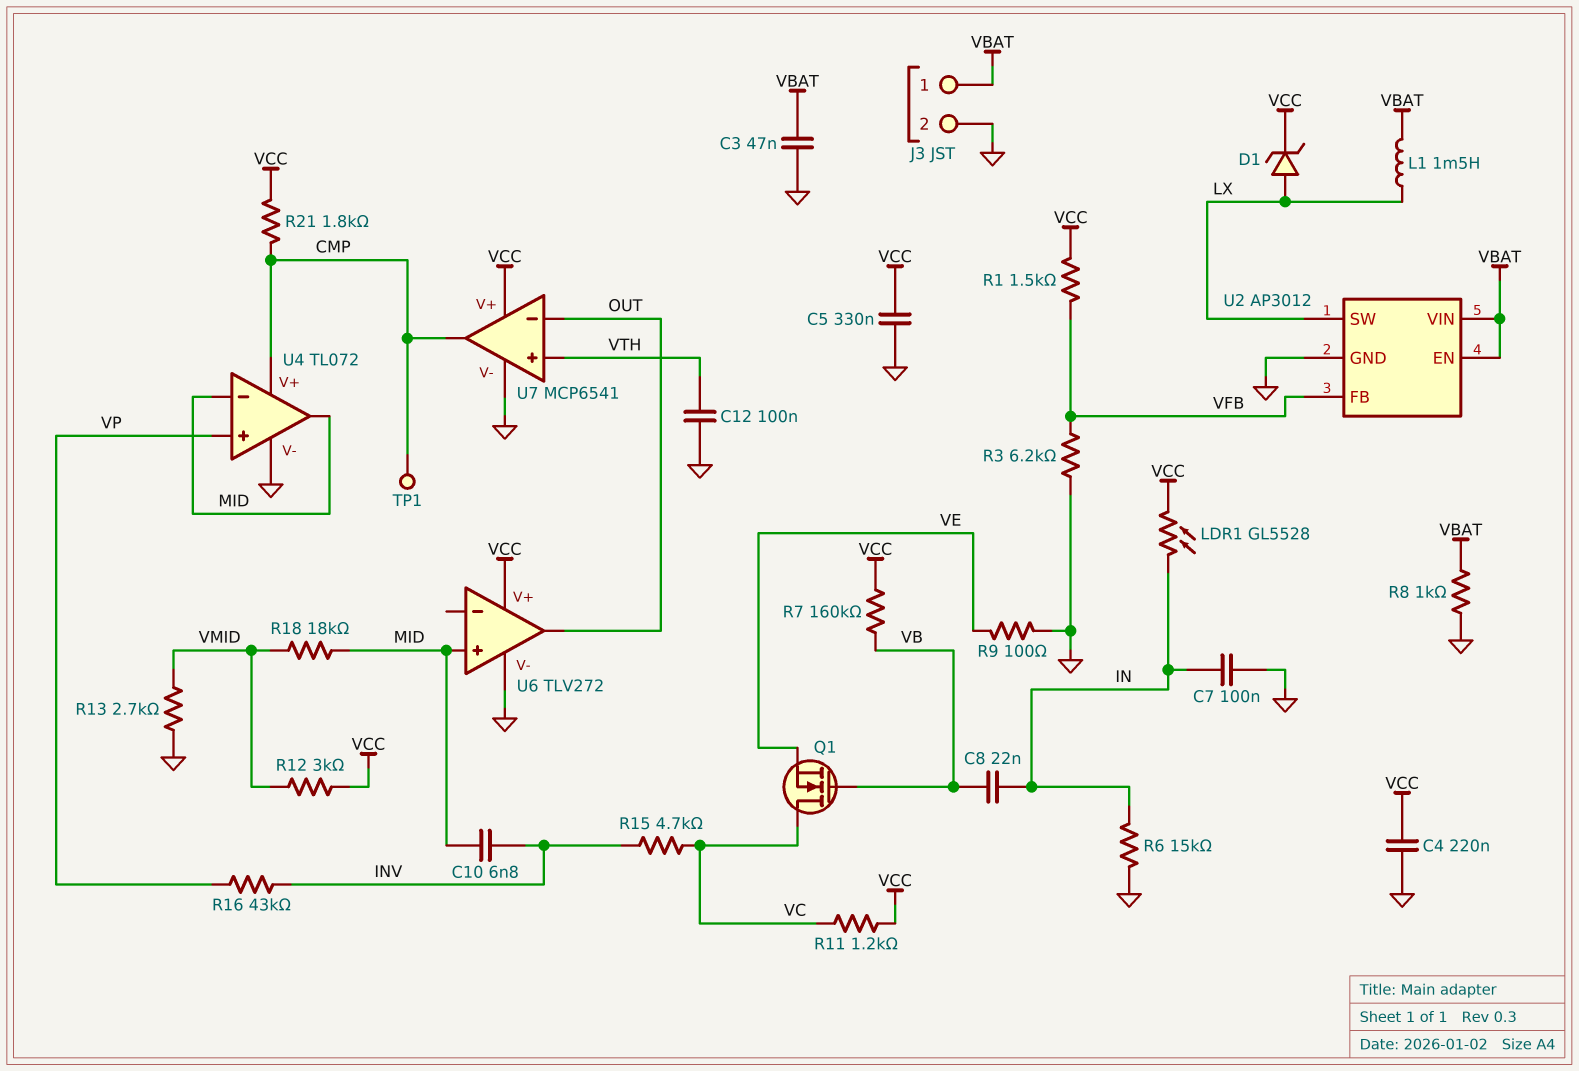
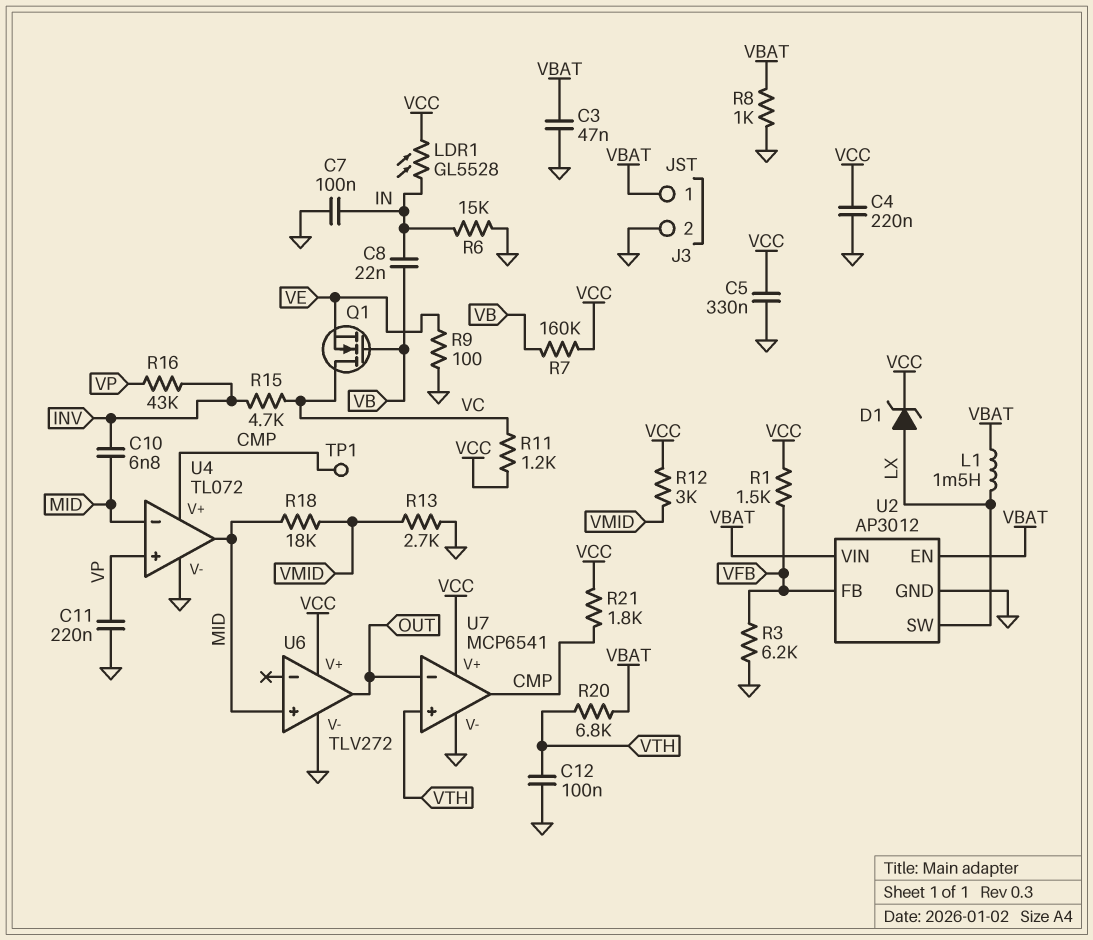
C11: none -> 220nF (GND, VP)
R20: none -> 6.8k (VBAT, VTH)

